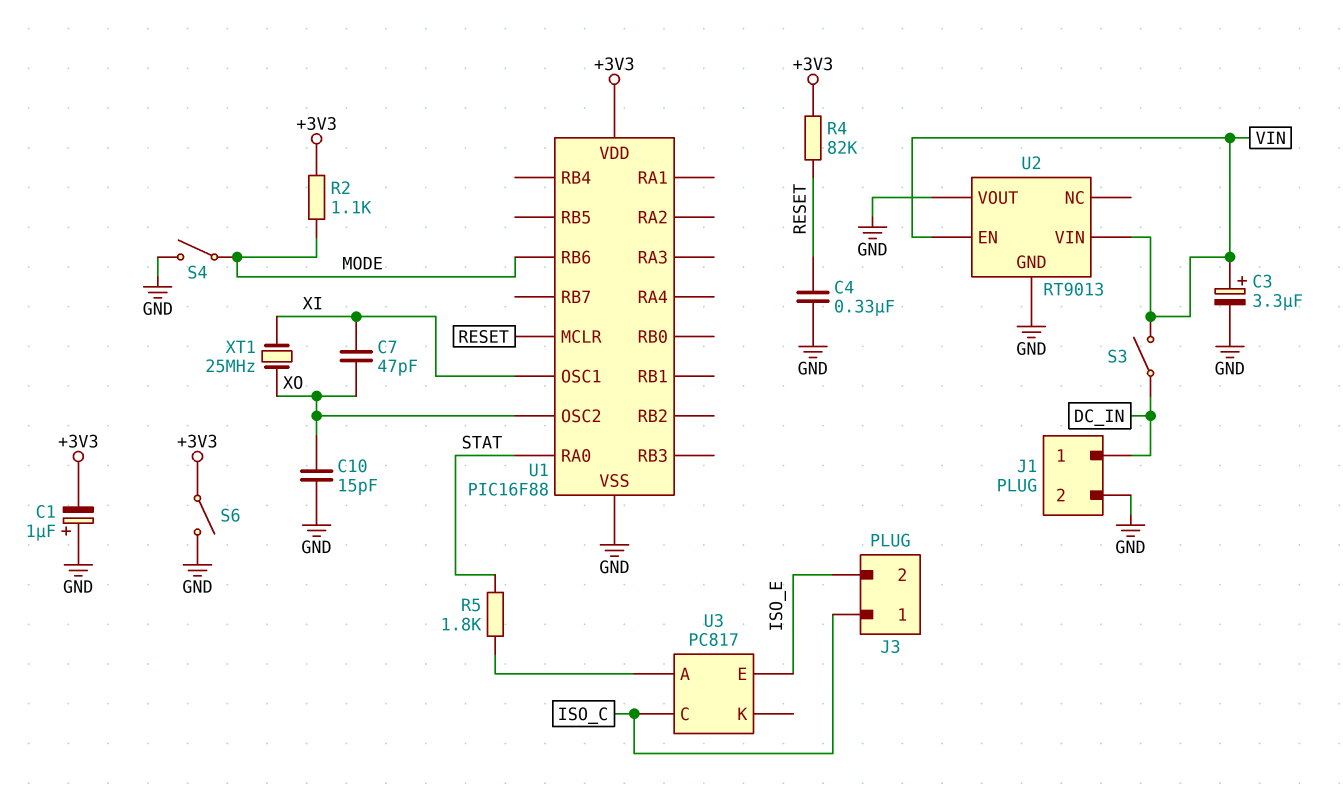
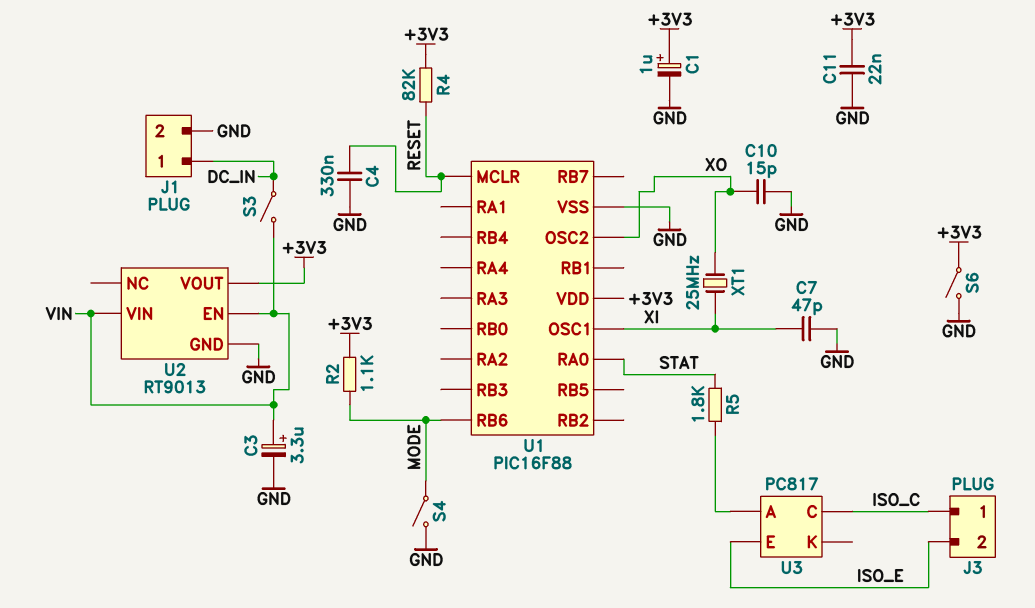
C1: 1uF (plus GND, minus +3V3) -> 1uF (plus +3V3, minus GND)
C7: 47pF (XI, XO) -> 47pF (GND, XI)
C11: none -> 22nF (+3V3, GND)
U2 pin VOUT: GND -> +3V3

